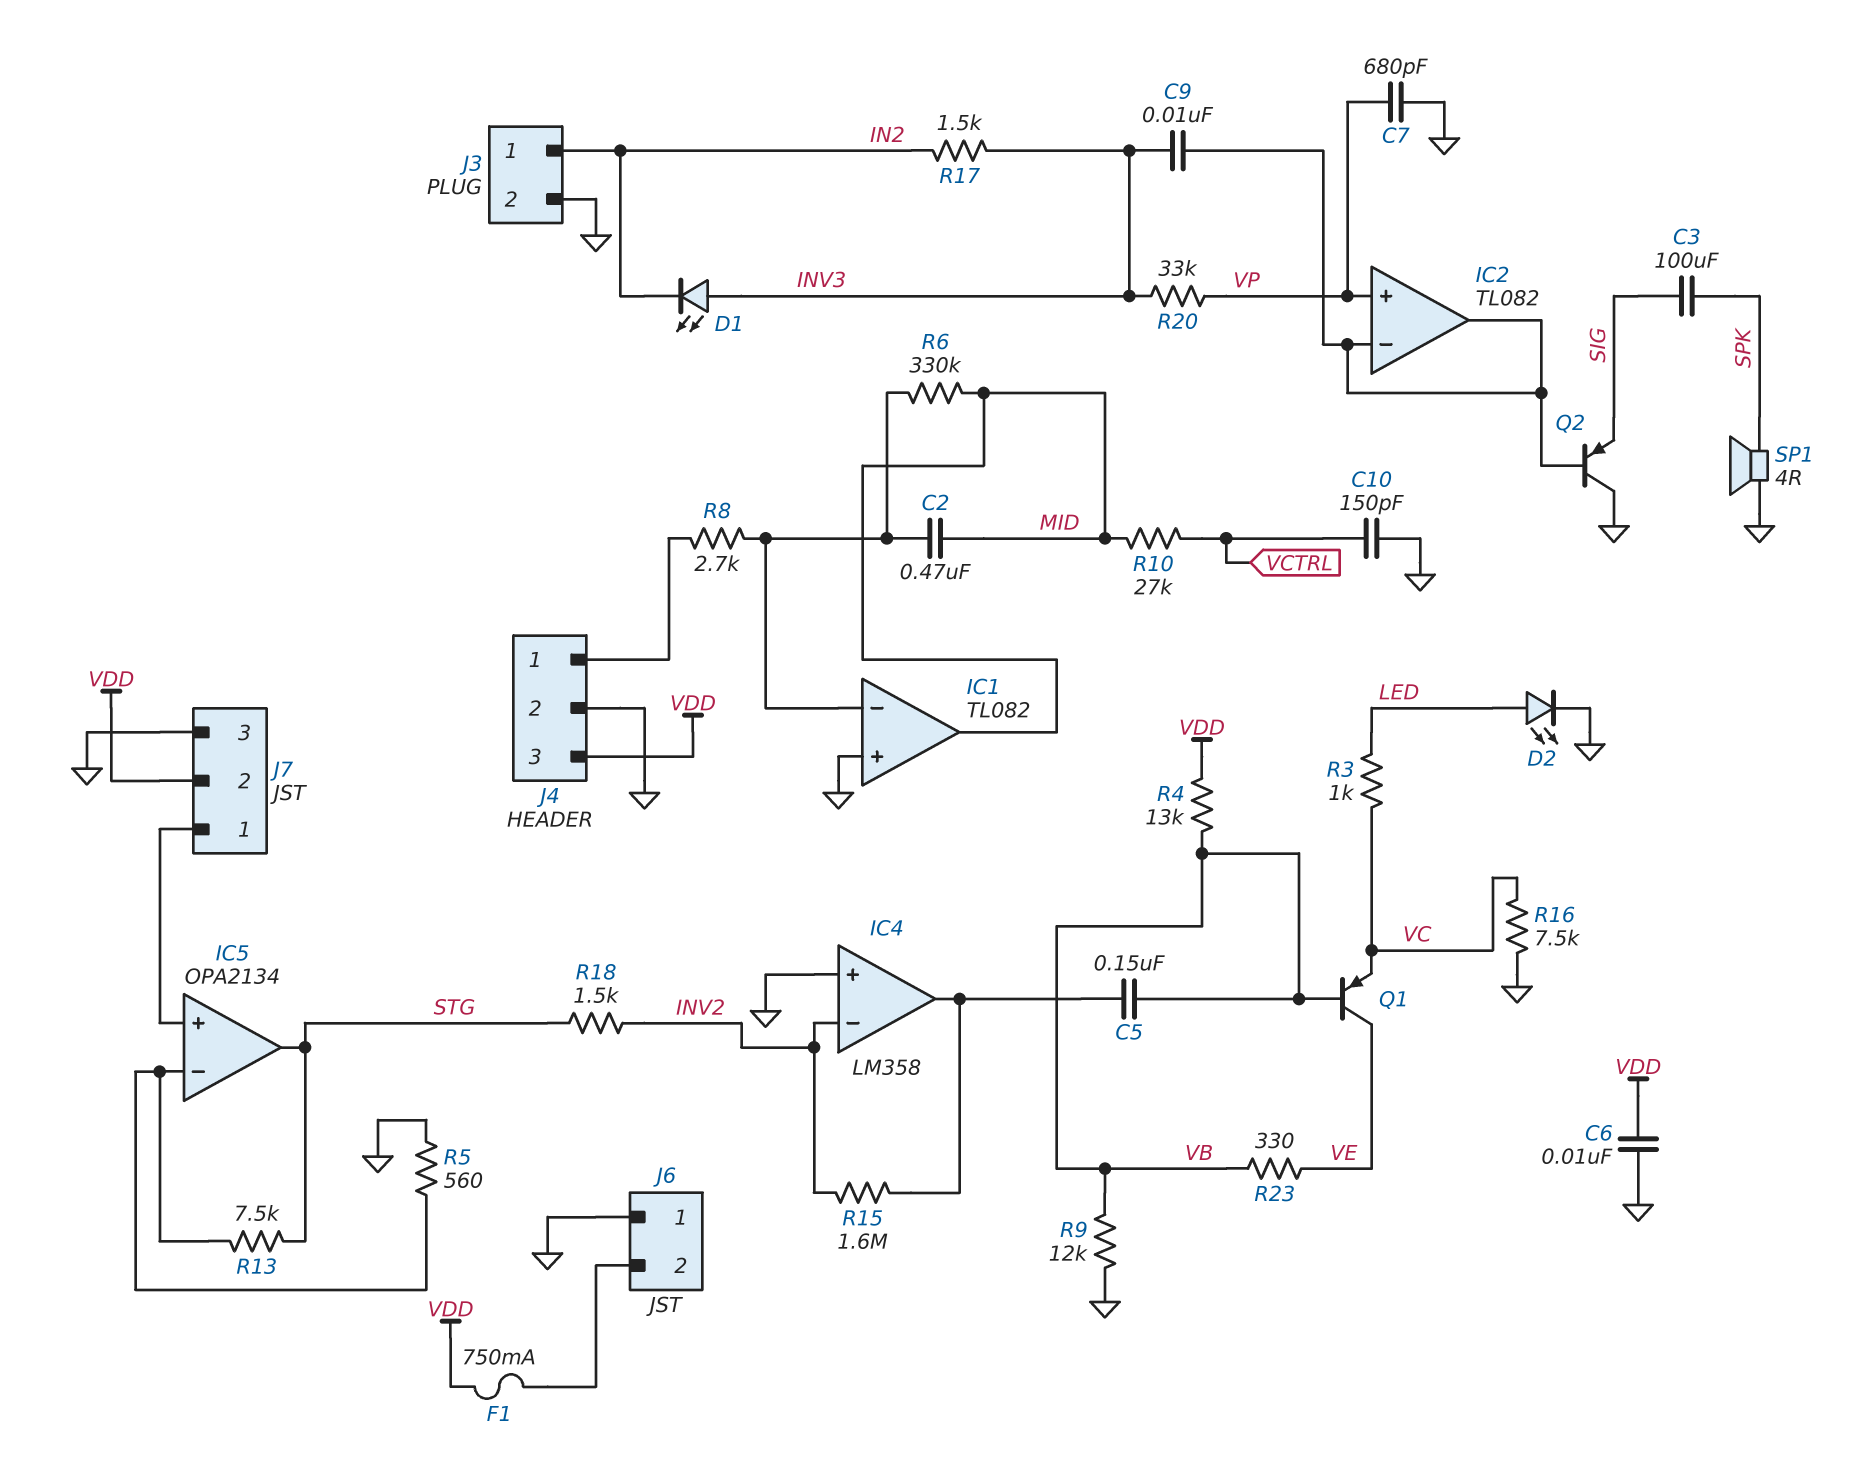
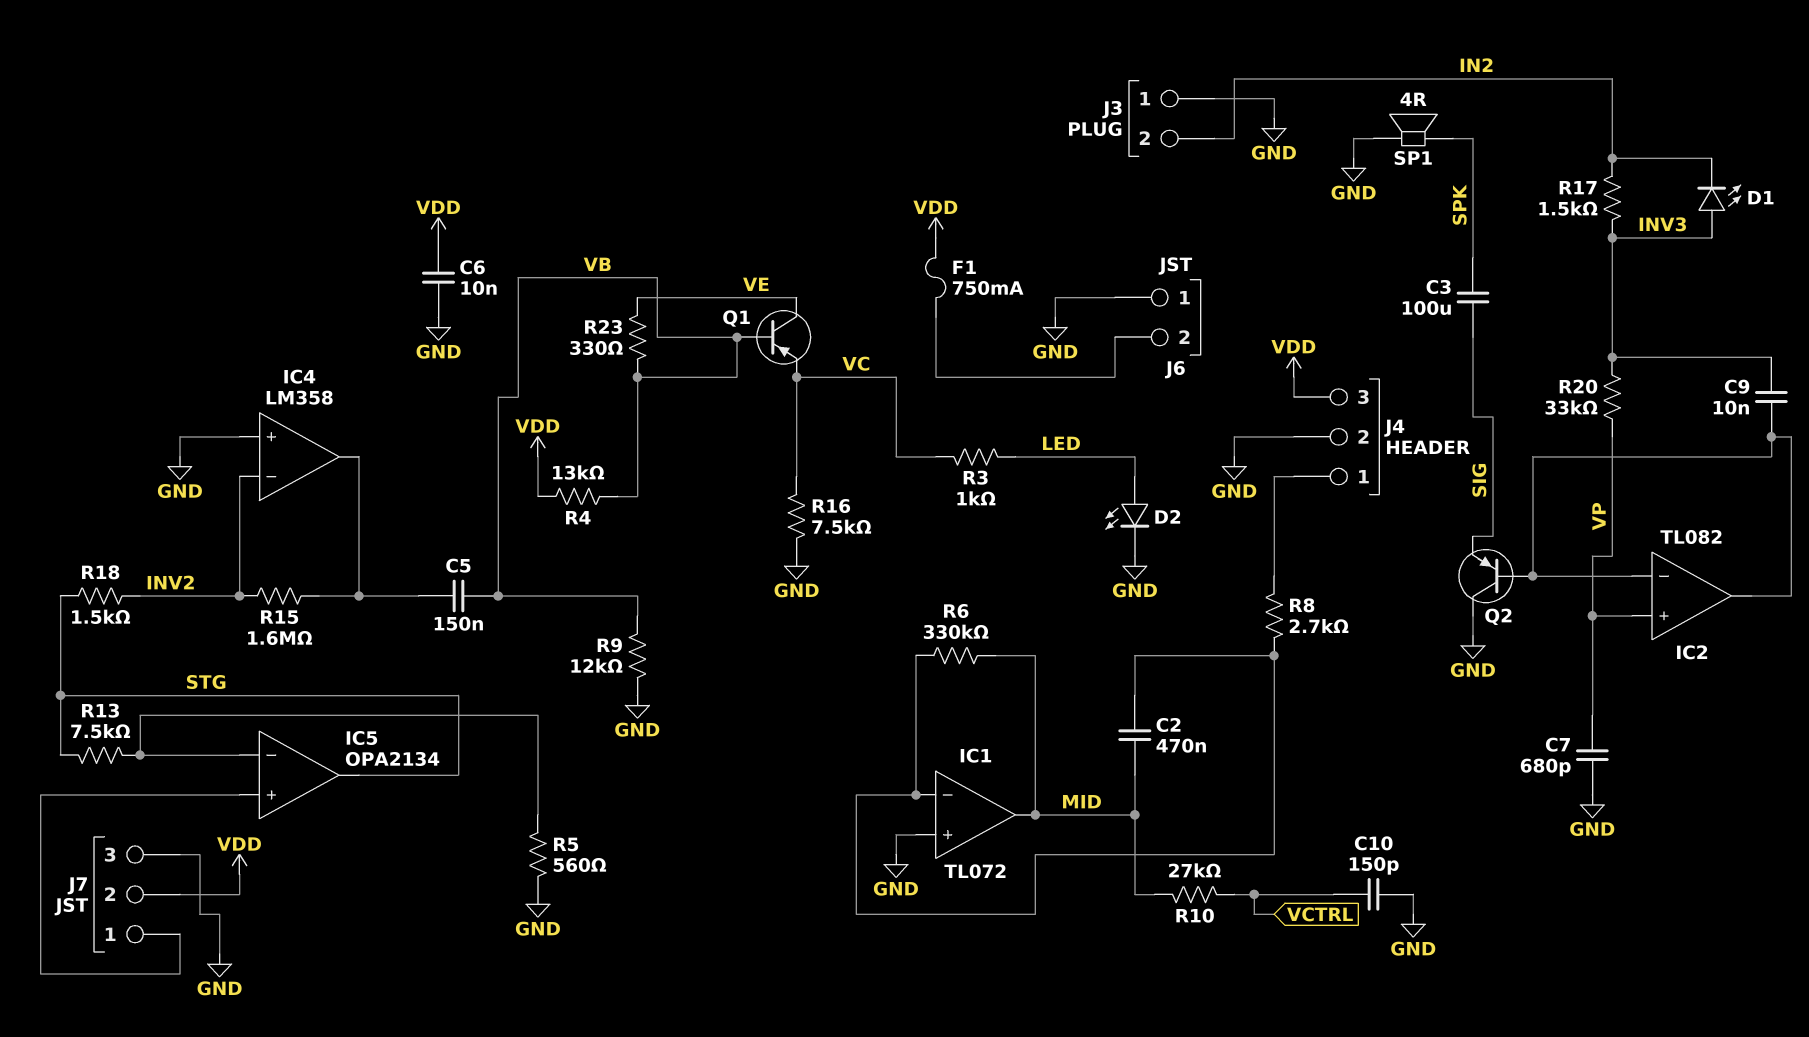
IC1: TL082 -> TL072
J3 pin 1: IN2 -> GND
J3 pin 2: GND -> IN2

